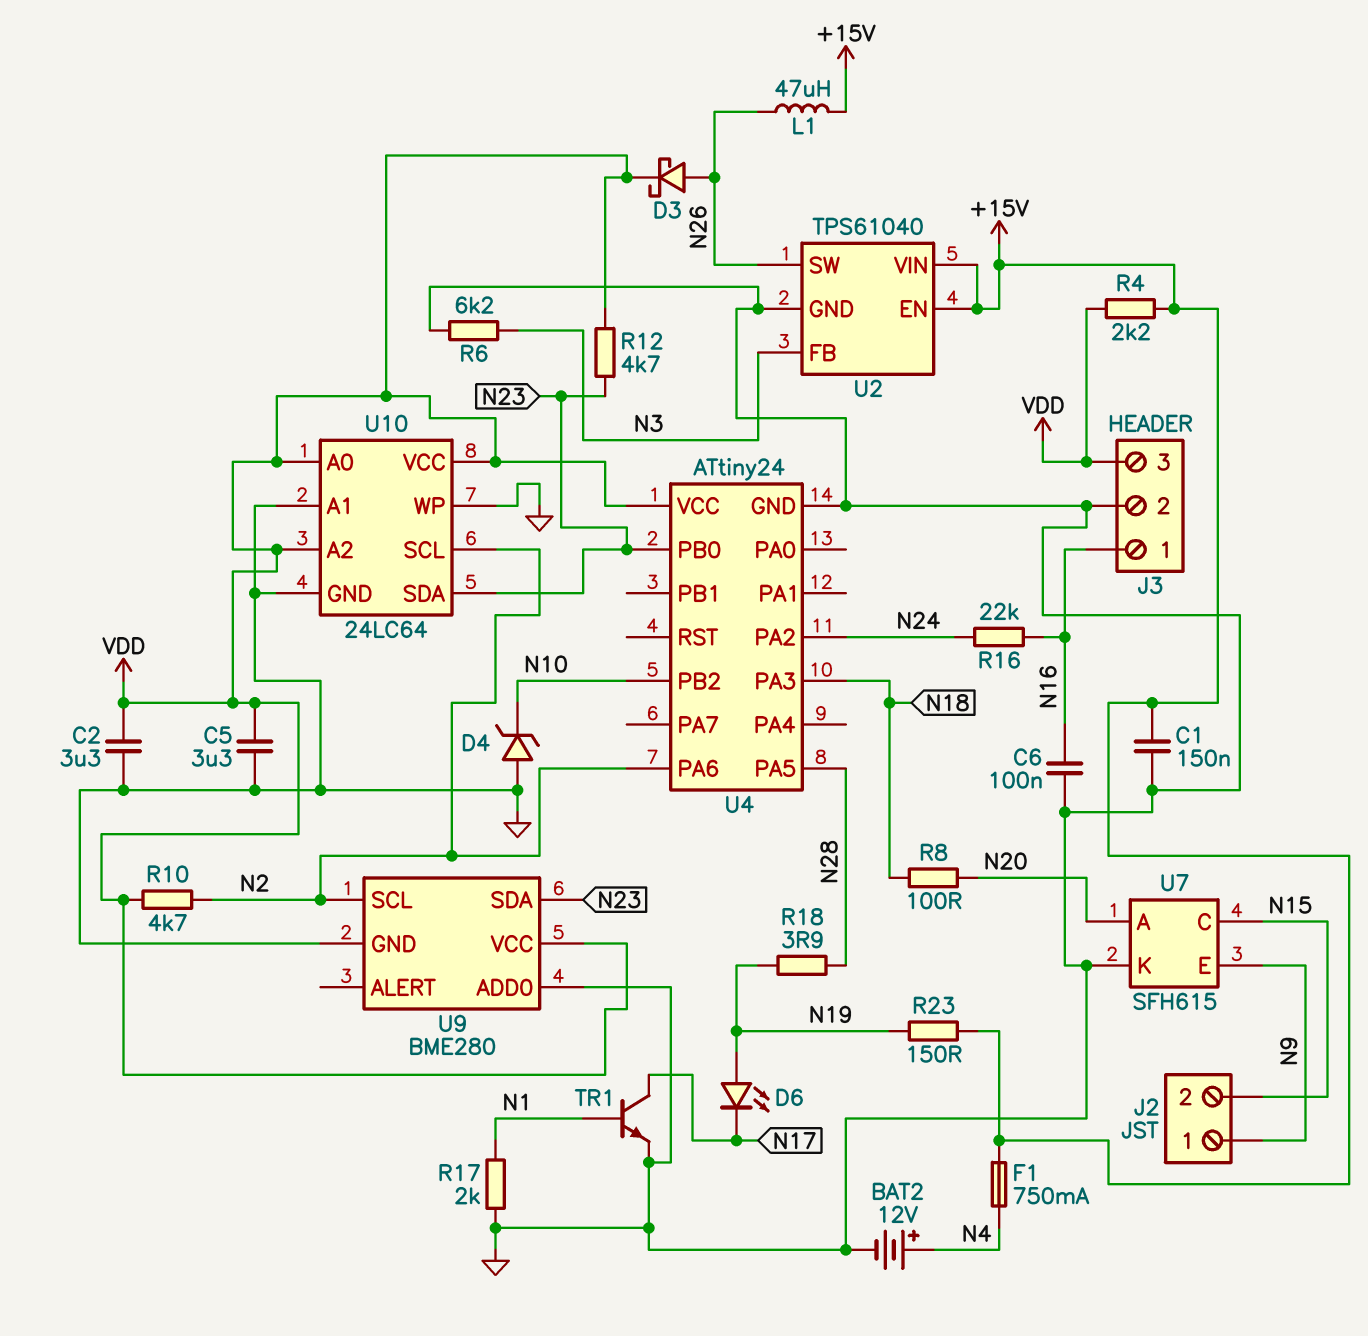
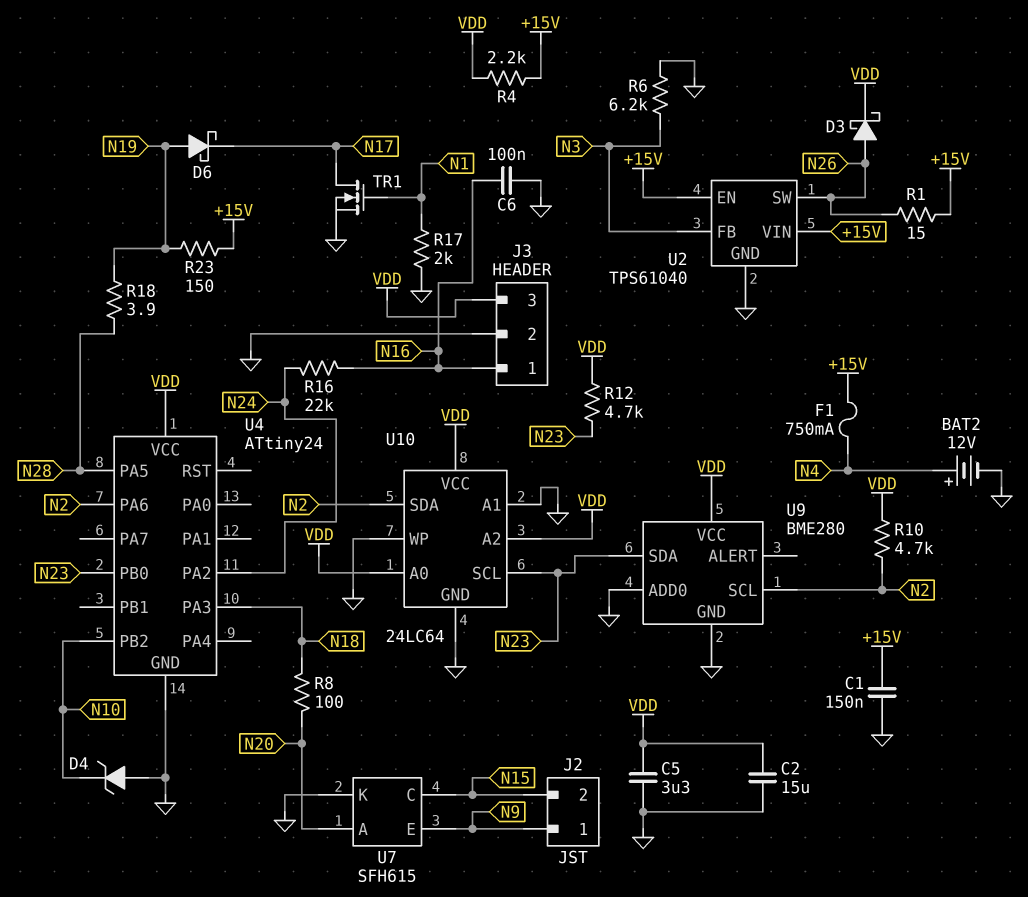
C2: 3.3uF (GND, VDD) -> 15uF (GND, VDD)
D6: LED (A N19, K N17) -> schottky (A N19, K N17)
L1: 47uH (+15V, N26) -> none
R1: none -> 15 (+15V, N26)
TR1: NPN (B N1, C N17, E GND) -> NMOS (G N1, D N17, S GND)
U10 pin SCL: N2 -> N23
U10 pin SDA: N23 -> N2

